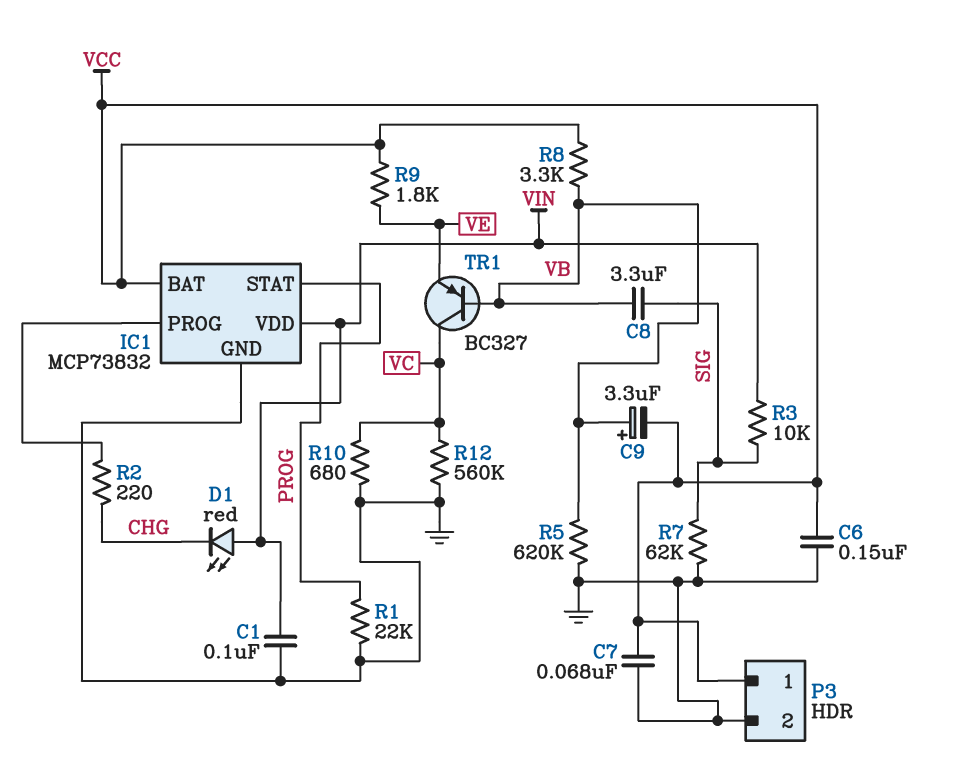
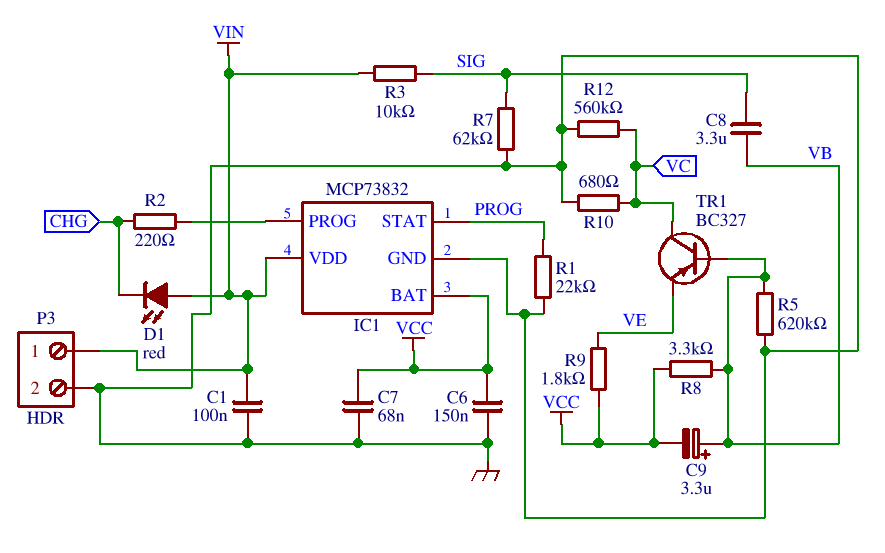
P3 pin 1: VCC -> VIN

